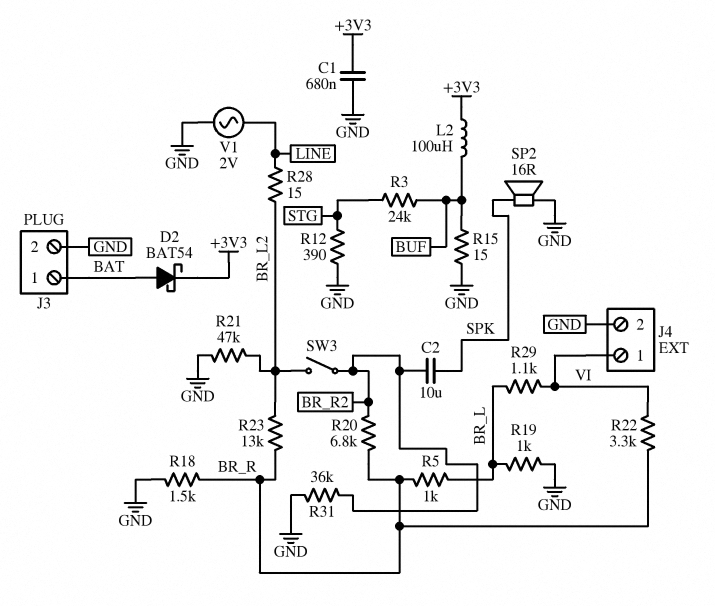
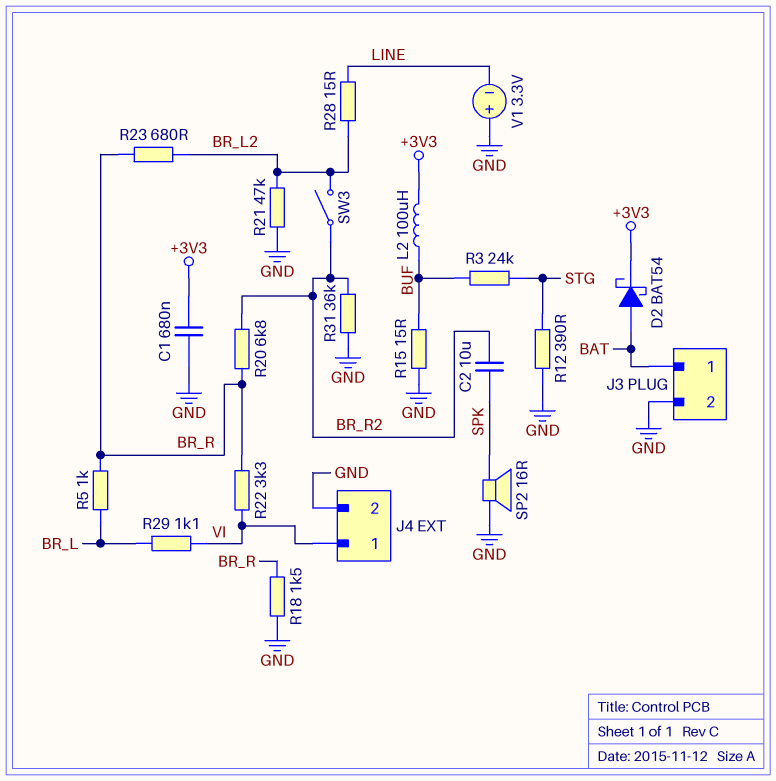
R19: 1k (BR_L, GND) -> none
R23: 13k (BR_L2, BR_R) -> 680 (BR_L2, BR_R)
V1: AC 2V (GND, LINE) -> 3.3V (plus GND, minus LINE)

